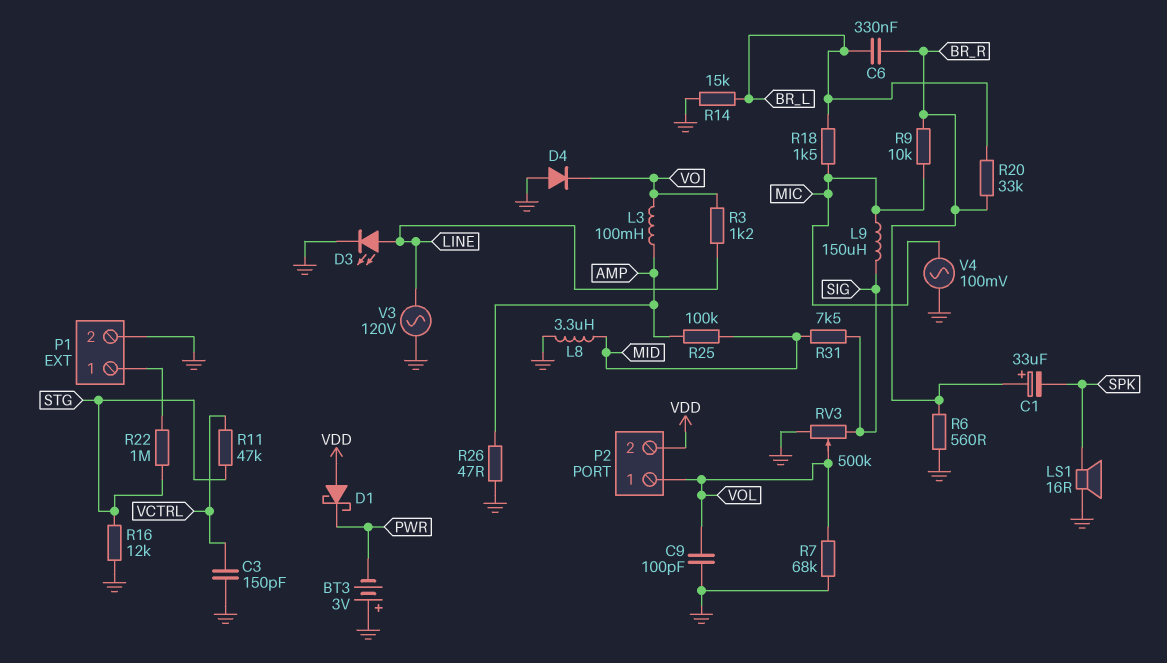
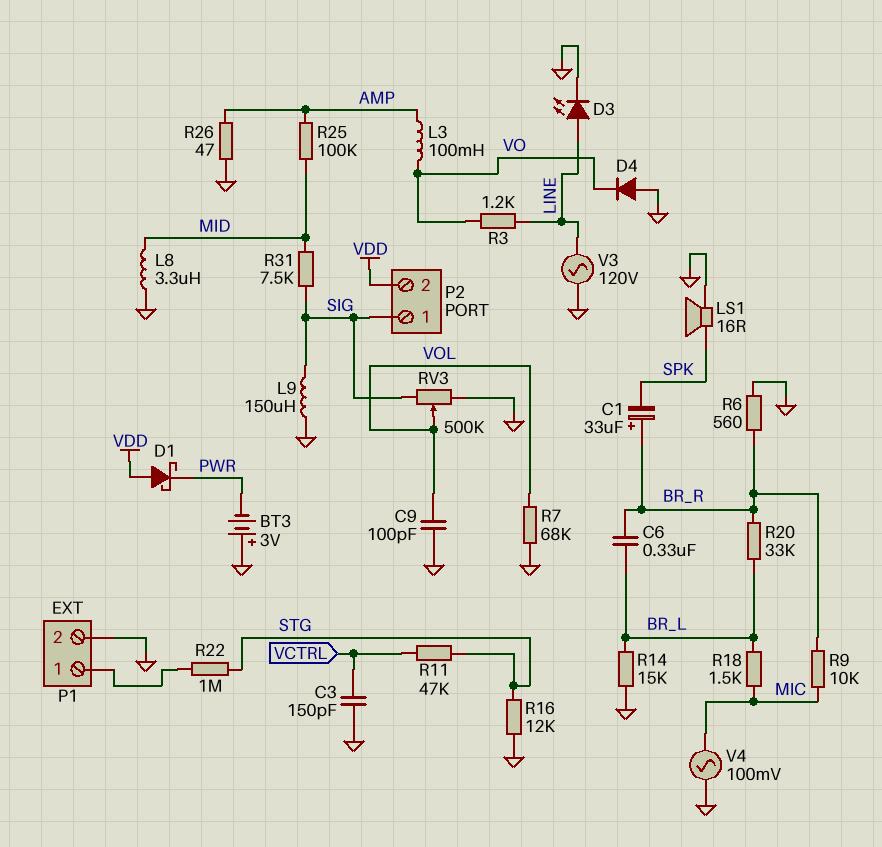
L9: 150uH (MIC, SIG) -> 150uH (GND, SIG)
P2 pin 1: VOL -> SIG

